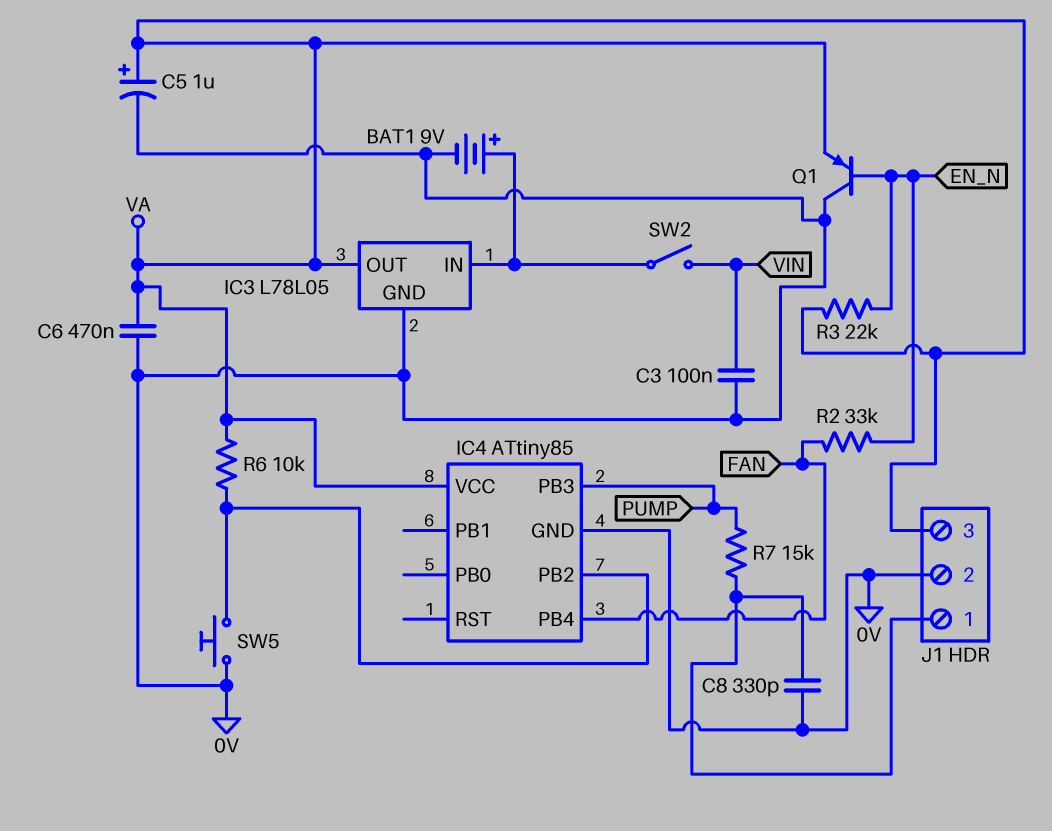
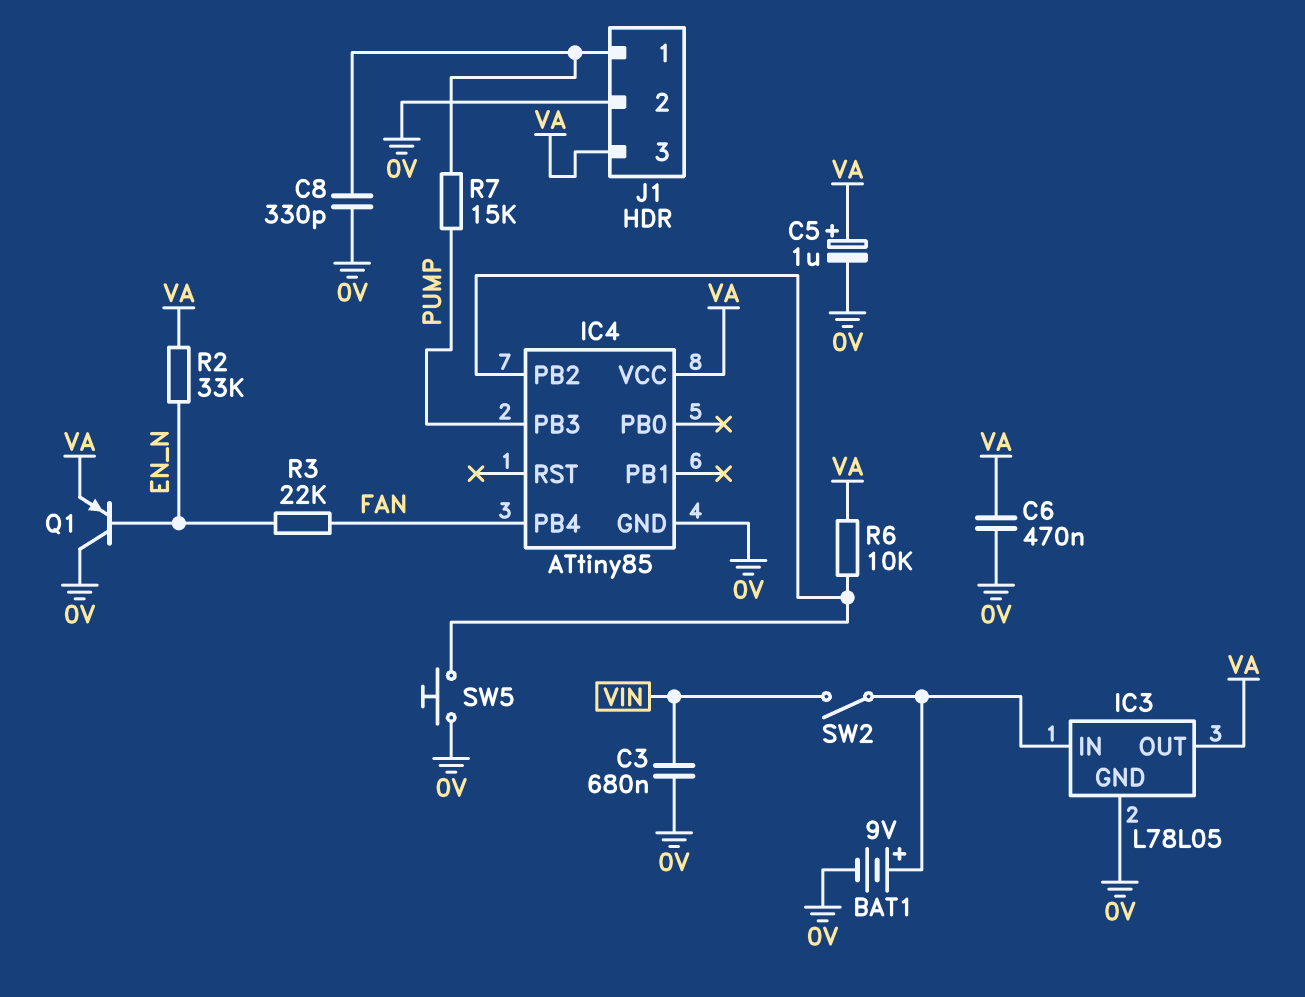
C3: 100nF (0V, VIN) -> 680nF (0V, VIN)
R2: 33k (EN_N, FAN) -> 33k (EN_N, VA)
R3: 22k (EN_N, VA) -> 22k (EN_N, FAN)

